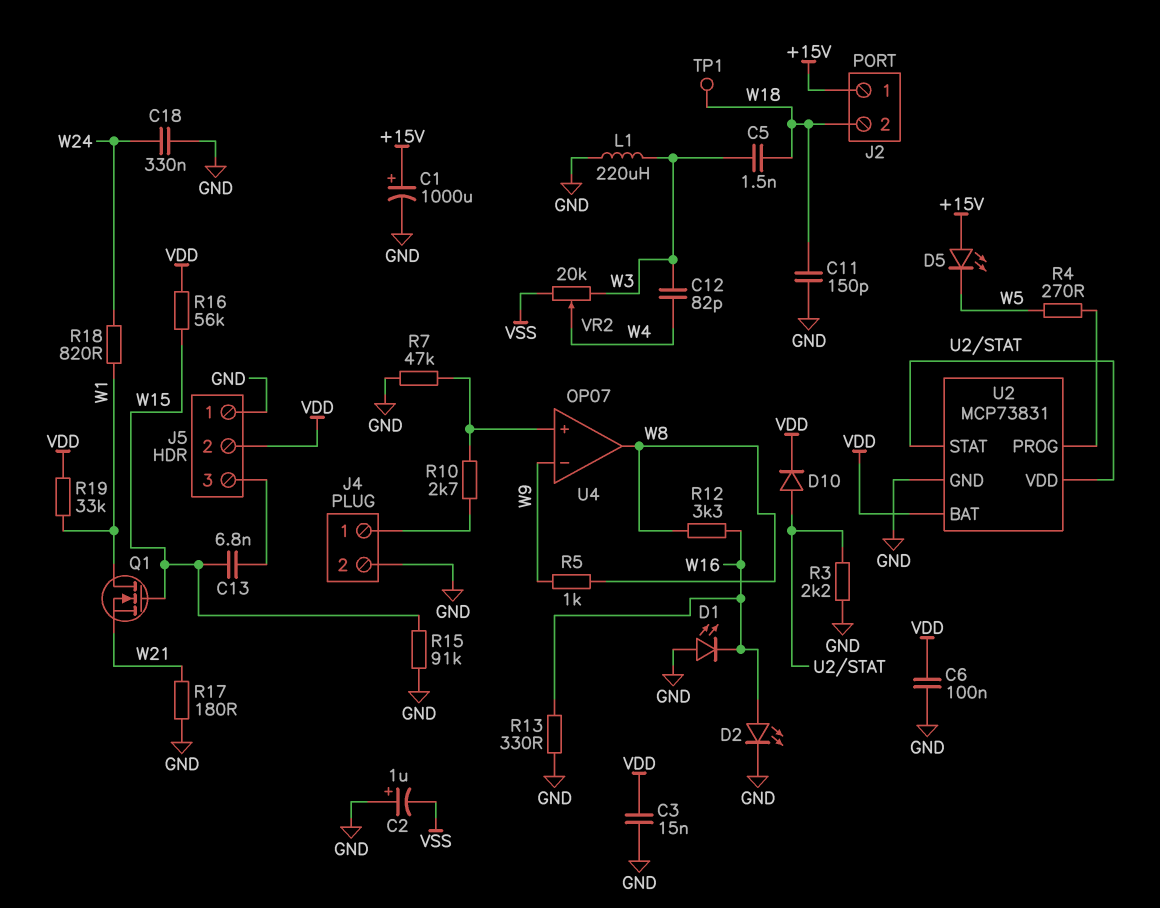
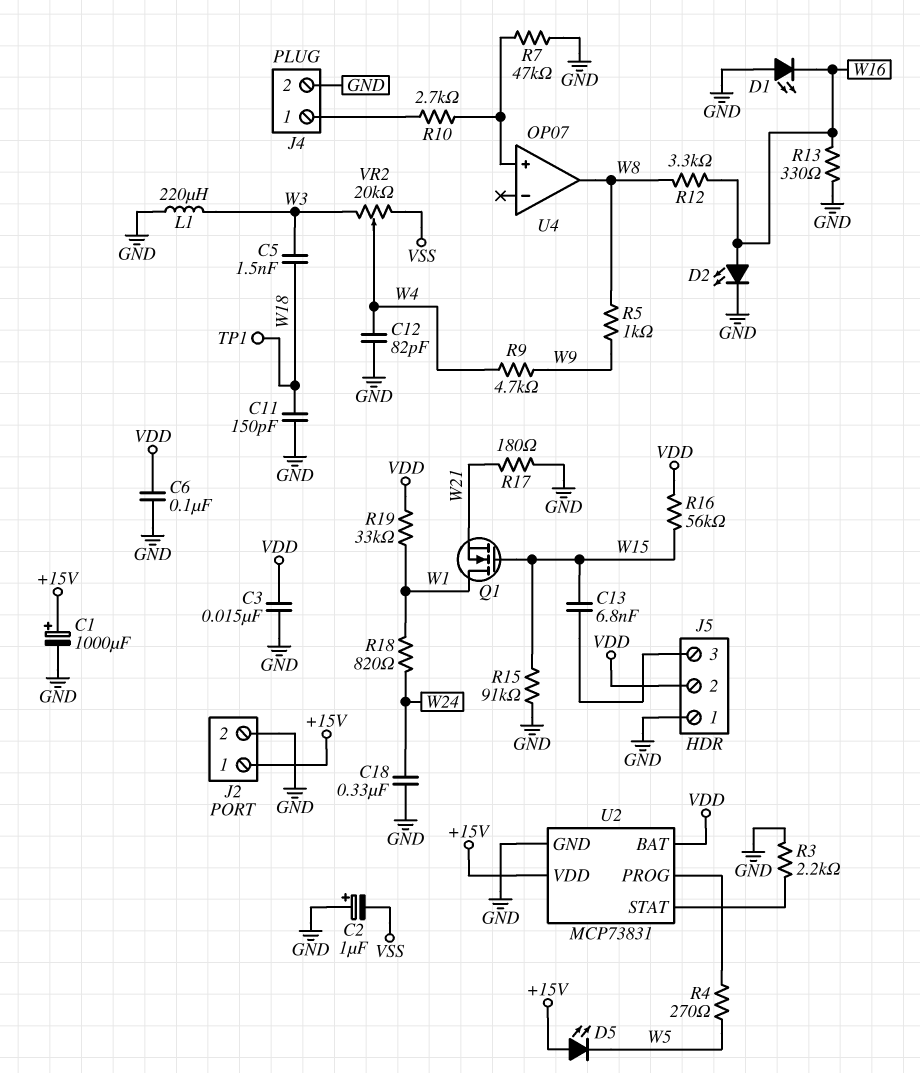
C12: 82pF (W3, W4) -> 82pF (GND, W4)
D10: diode (A U2/STAT, K VDD) -> none
J2 pin 2: W18 -> GND
R9: none -> 4.7k (W4, W9)
U2 pin VDD: U2/STAT -> +15V
U4 pin in-: W9 -> none

